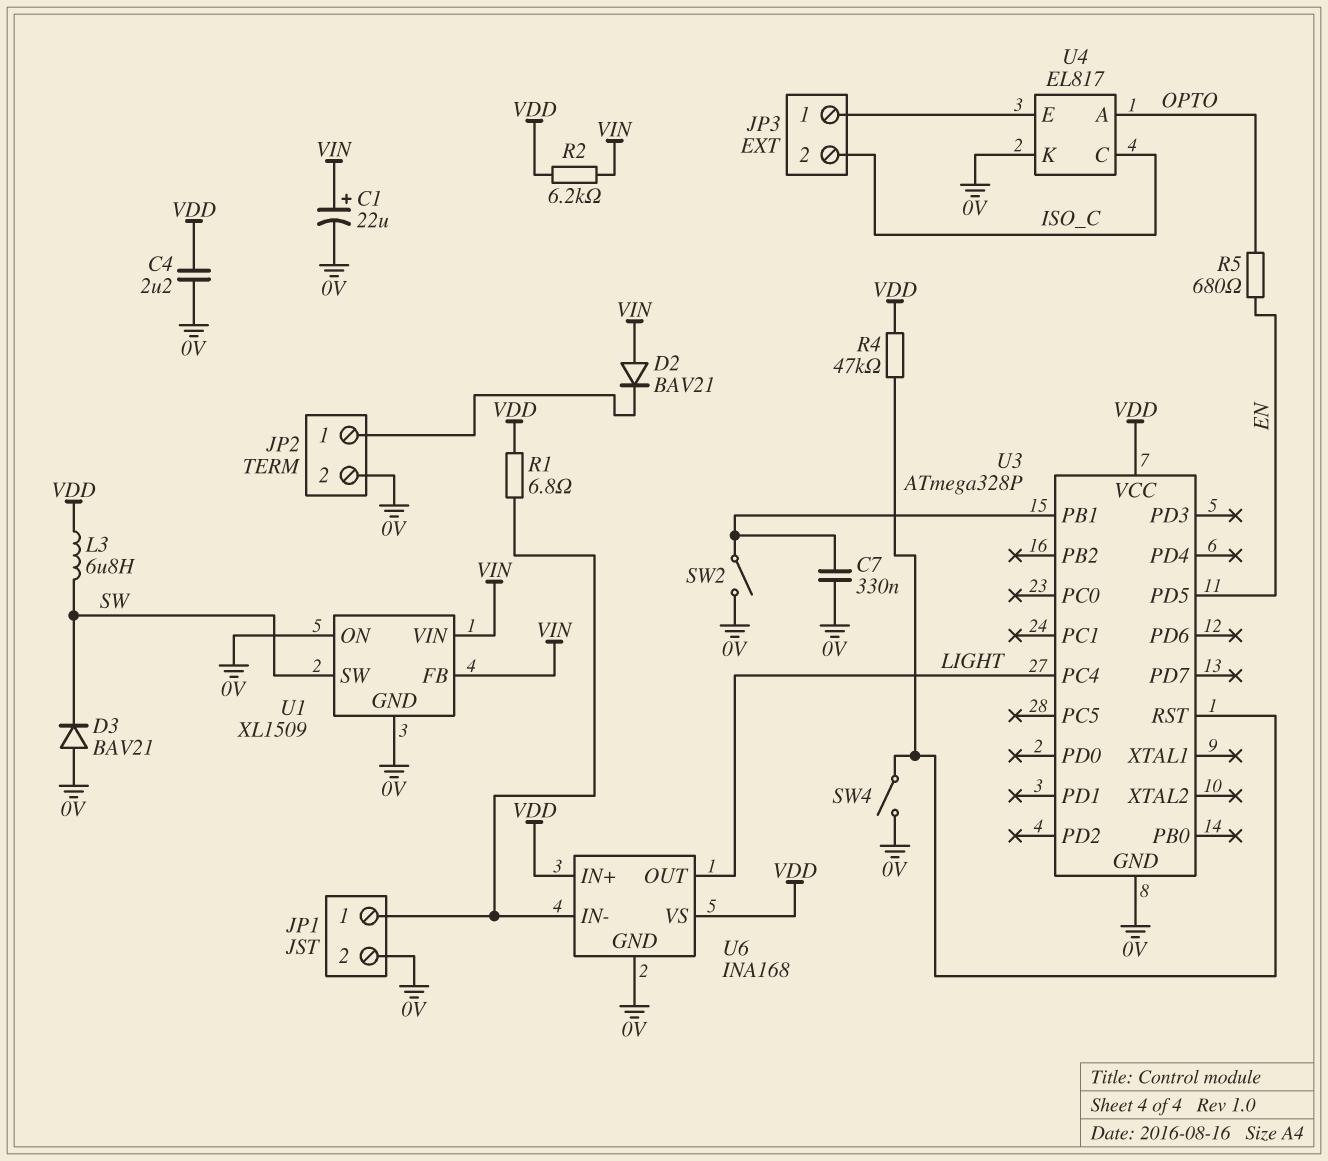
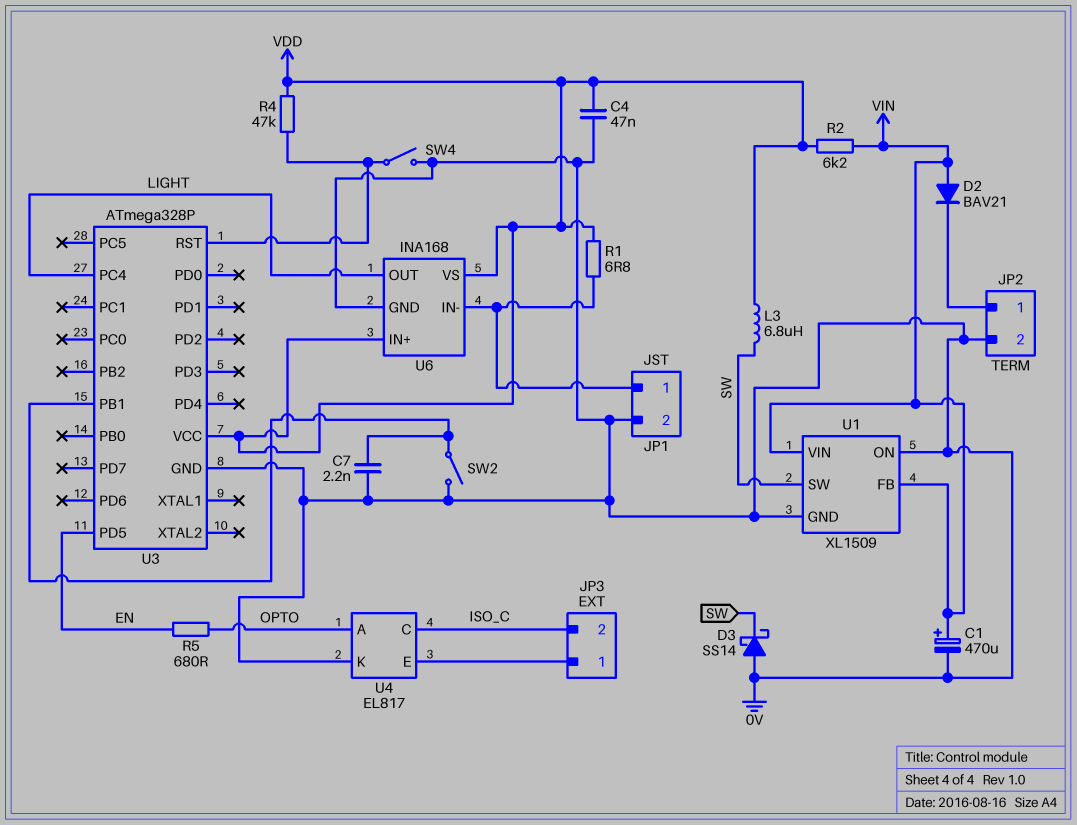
C1: 22uF (plus VIN, minus 0V) -> 470uF (plus VIN, minus 0V)
C4: 2.2uF (0V, VDD) -> 47nF (0V, VDD)
C7: 330nF (0V, U3/PB1) -> 2.2nF (0V, U3/PB1)
D3: diode BAV21 (A 0V, K SW) -> schottky SS14 (A 0V, K SW)

